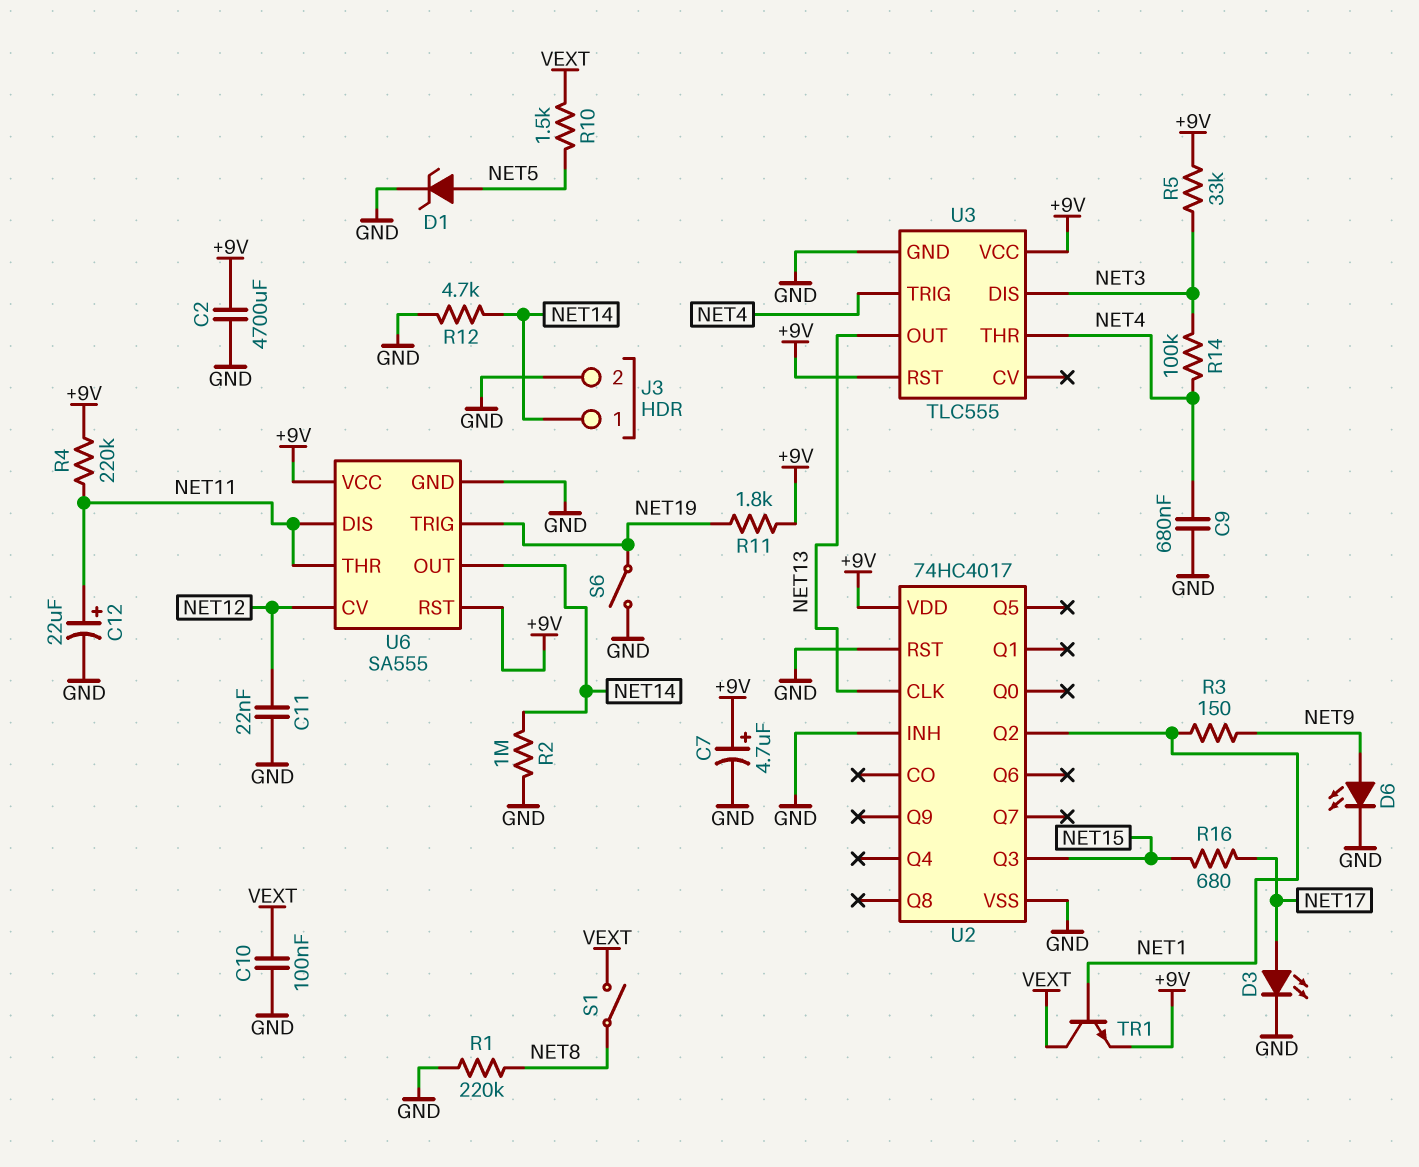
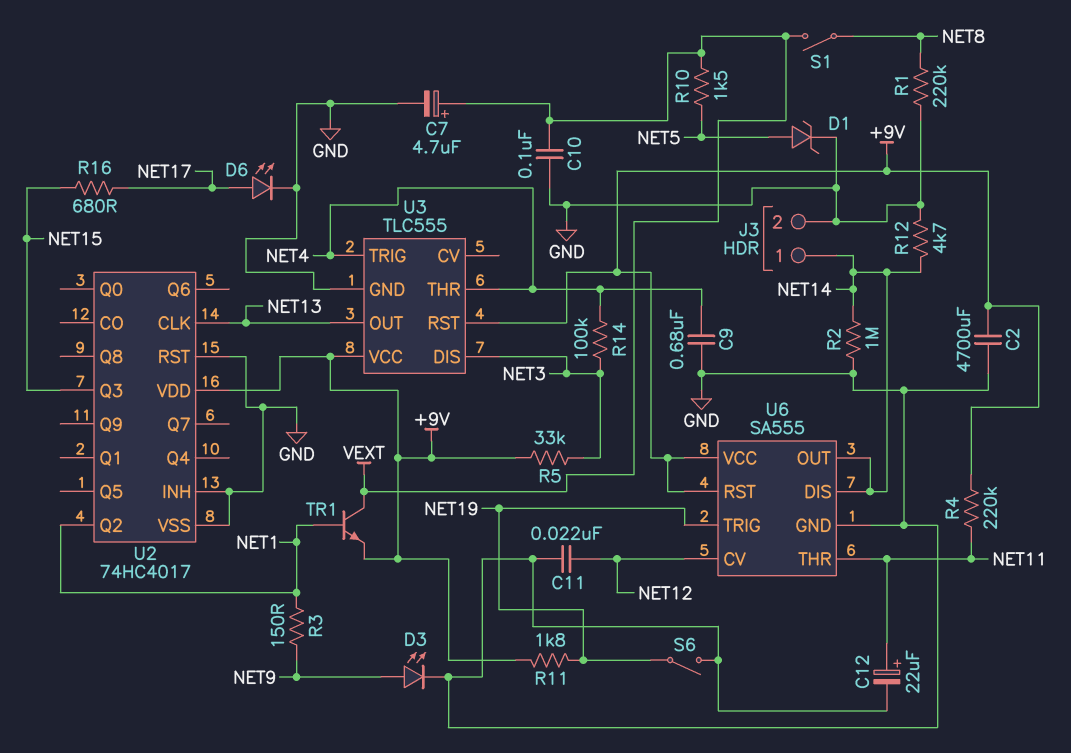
C7: 4.7uF (plus +9V, minus GND) -> 4.7uF (plus VEXT, minus GND)
D3: LED (A NET17, K GND) -> LED (A NET9, K GND)
D6: LED (A NET9, K GND) -> LED (A NET17, K GND)
U6 pin DIS: NET11 -> NET14

